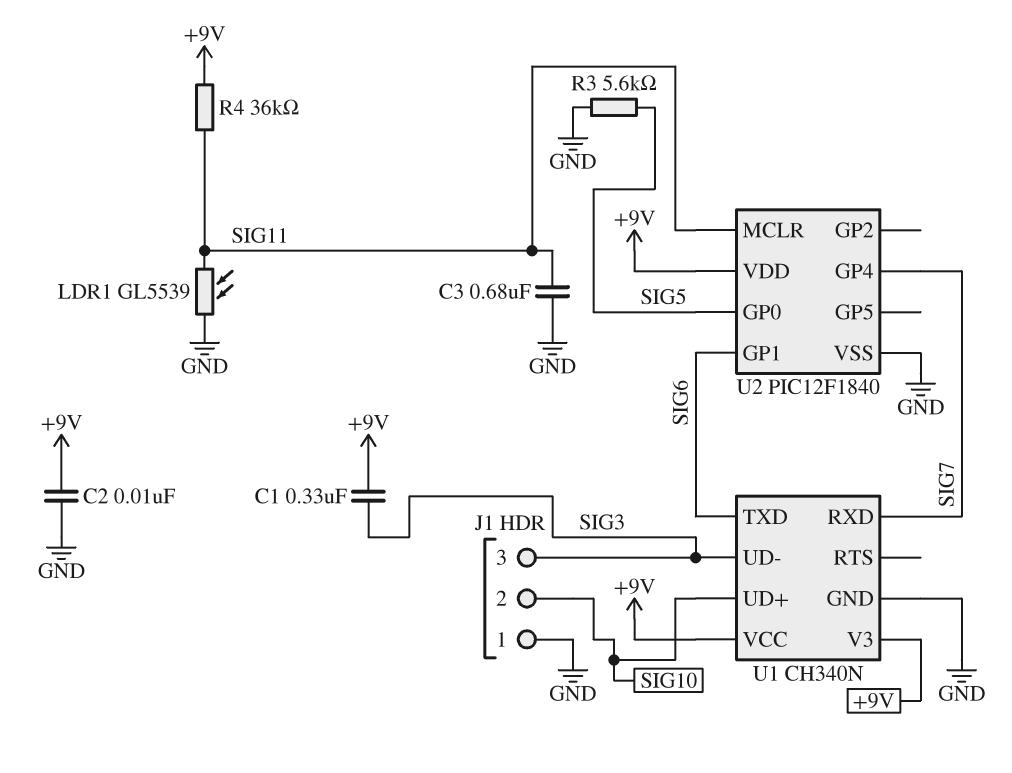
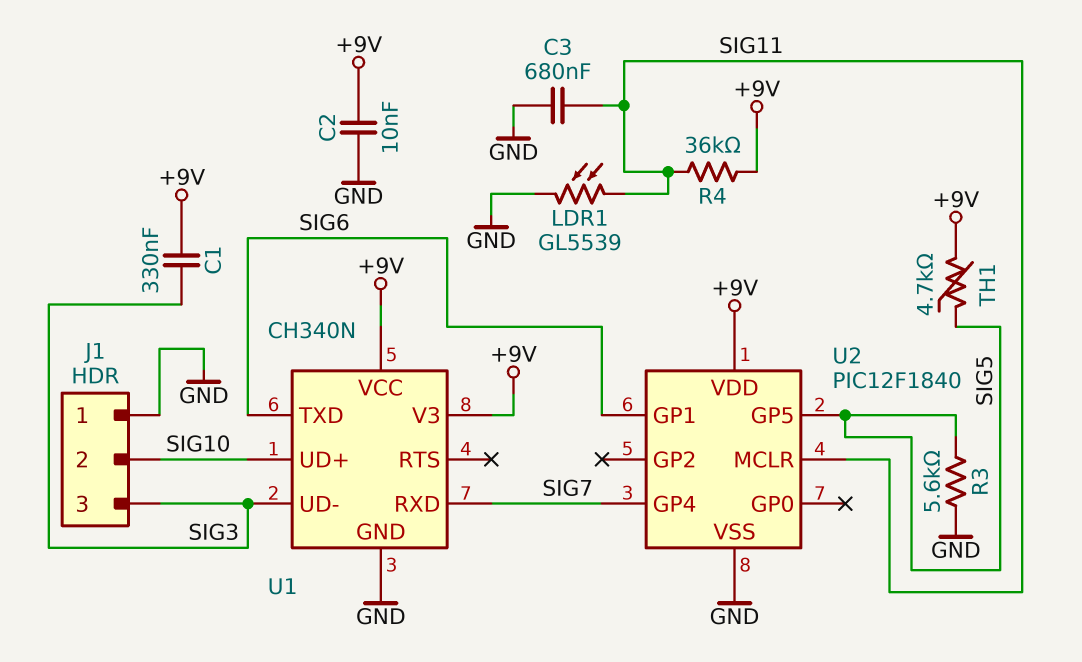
TH1: none -> 4.7k (+9V, SIG5)
U2 pin GP0: SIG5 -> none
U2 pin GP5: none -> SIG5

